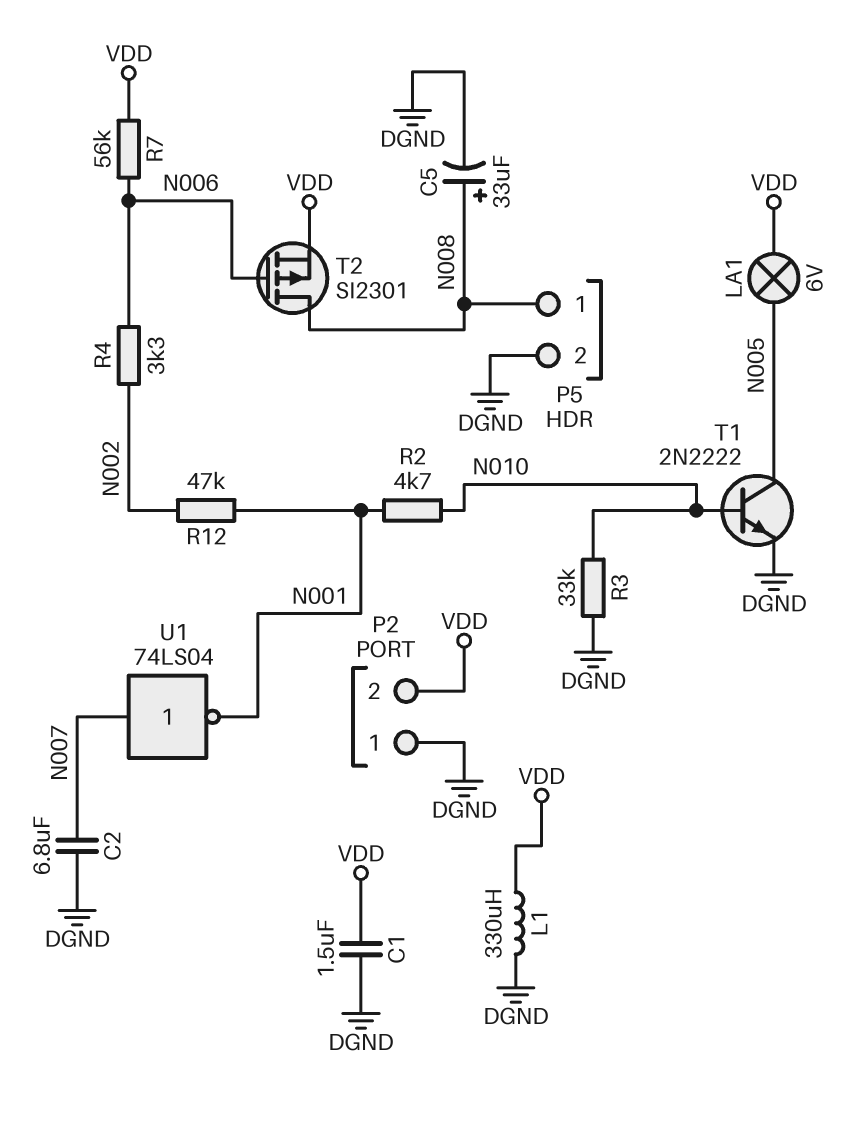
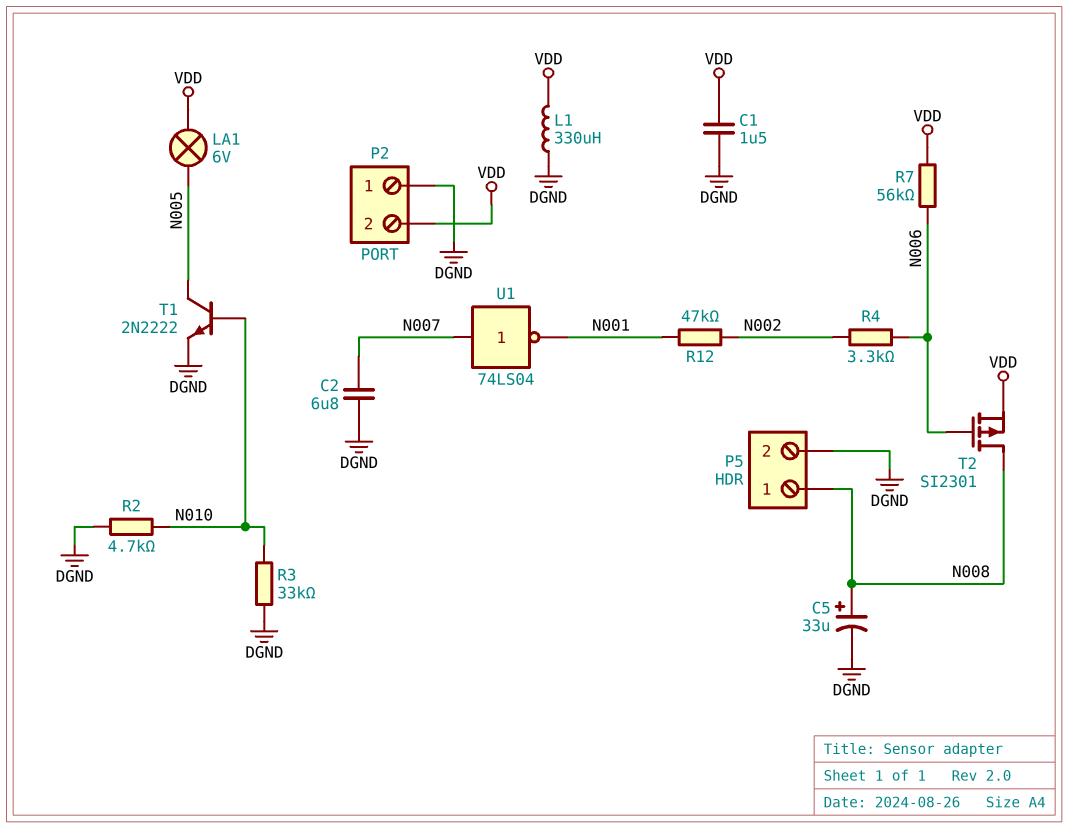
R2: 4.7k (N001, N010) -> 4.7k (DGND, N010)

